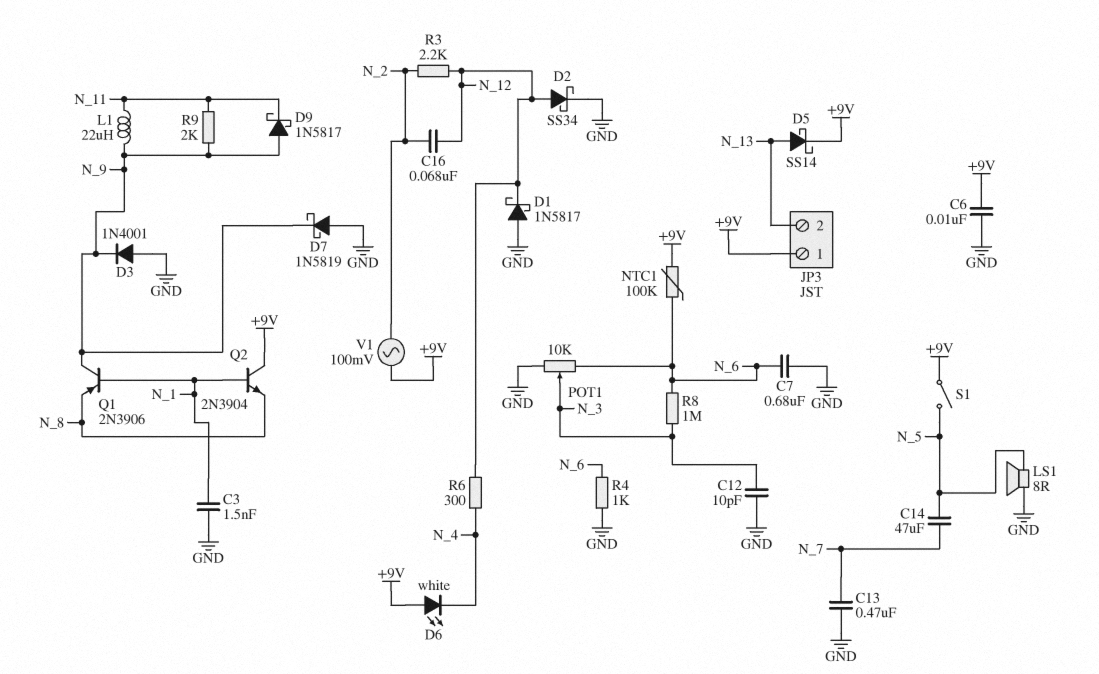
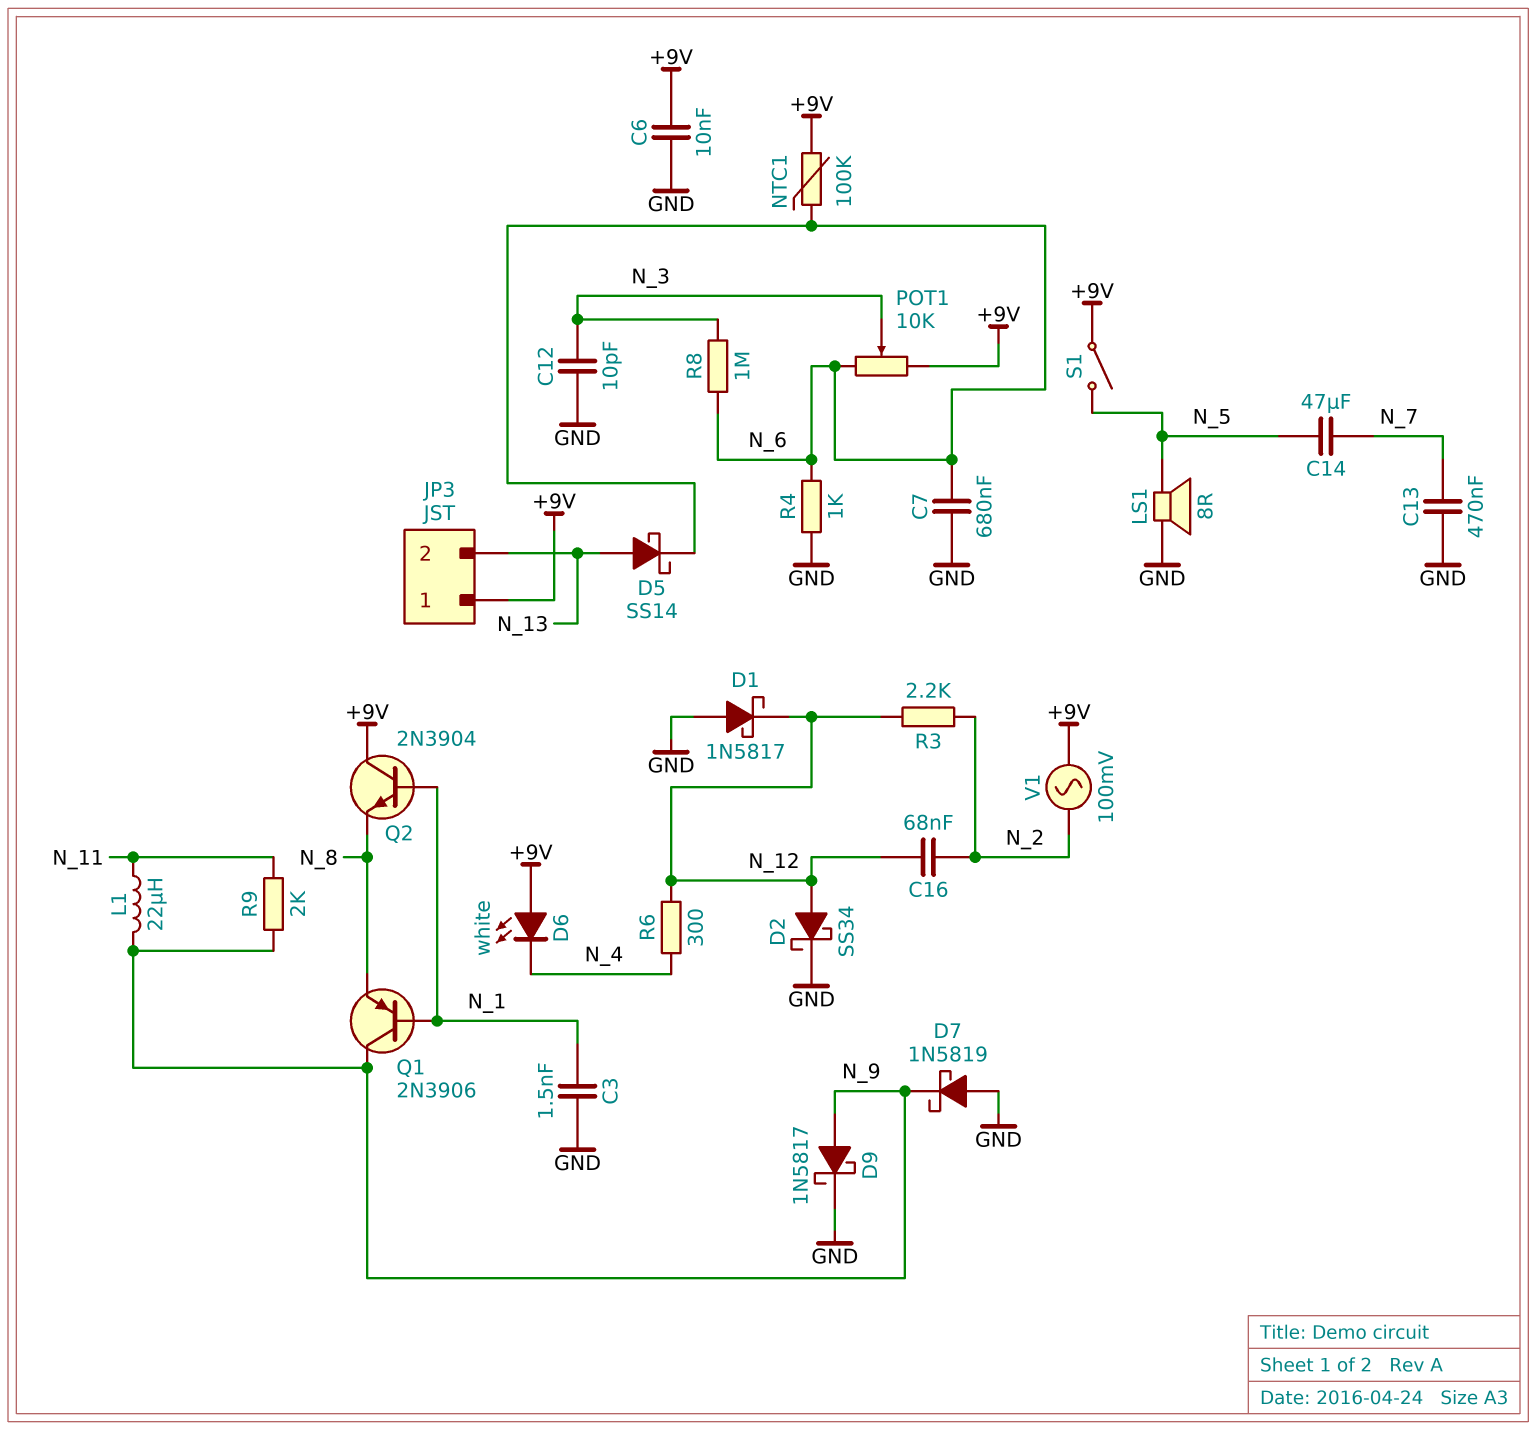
D3: diode 1N4001 (A GND, K N_9) -> none
D5: schottky SS14 (A N_13, K +9V) -> schottky SS14 (A N_13, K N_6)
D9: schottky 1N5817 (A N_9, K N_11) -> schottky 1N5817 (A N_9, K GND)
POT1: 10k (GND, N_6, wiper N_3) -> 10k (+9V, N_6, wiper N_3)

